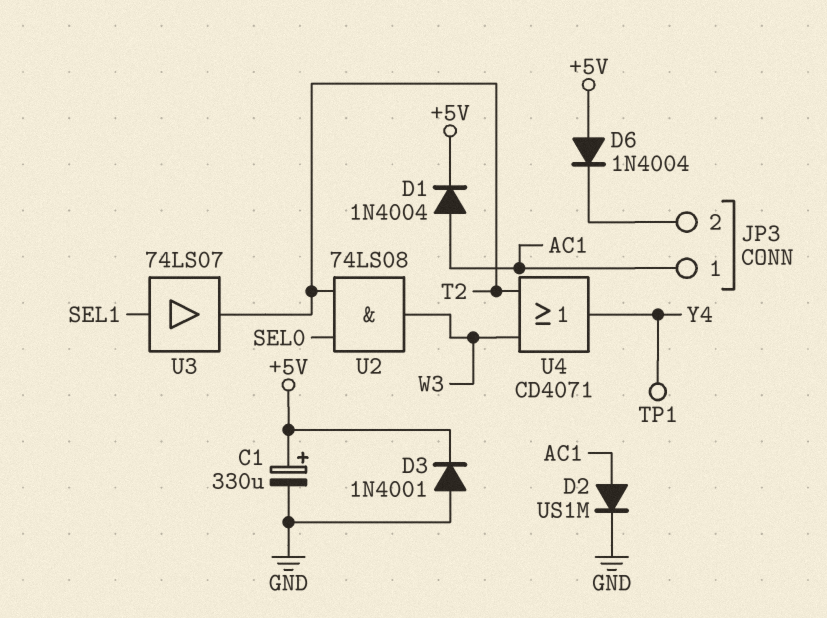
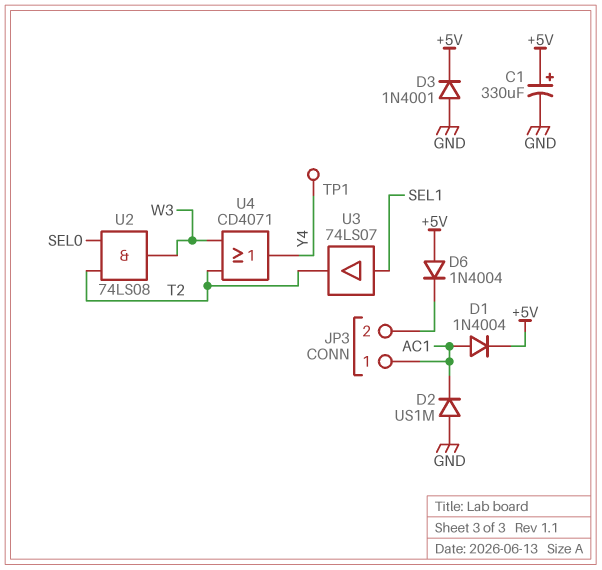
D2: diode US1M (A AC1, K GND) -> diode US1M (A GND, K AC1)

